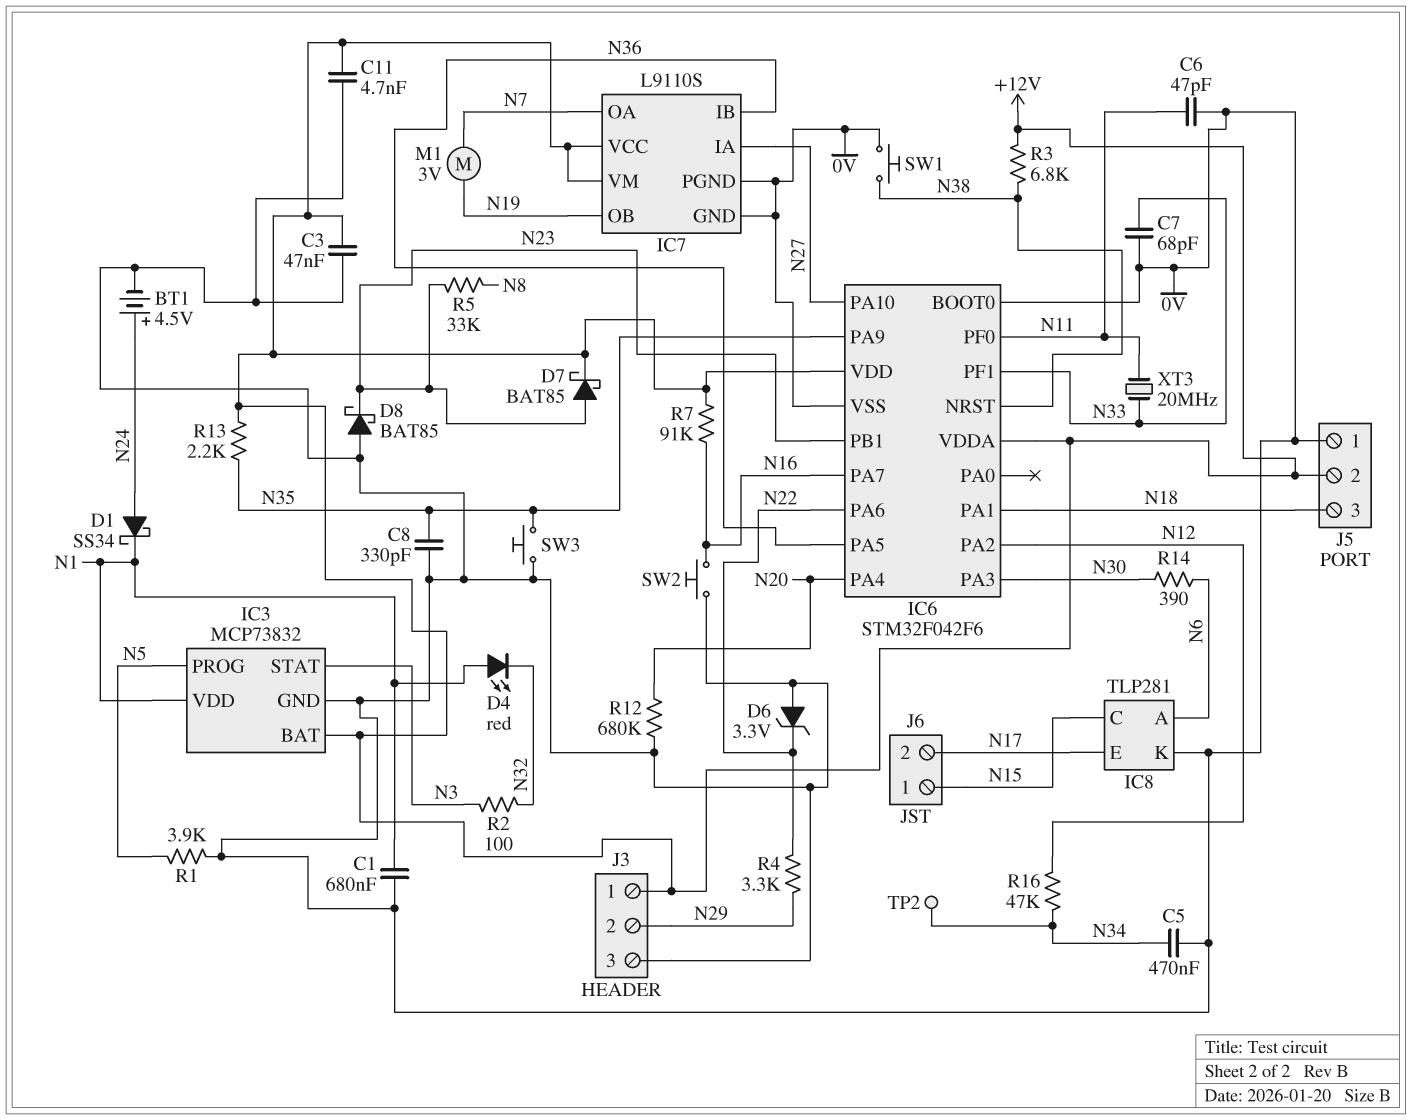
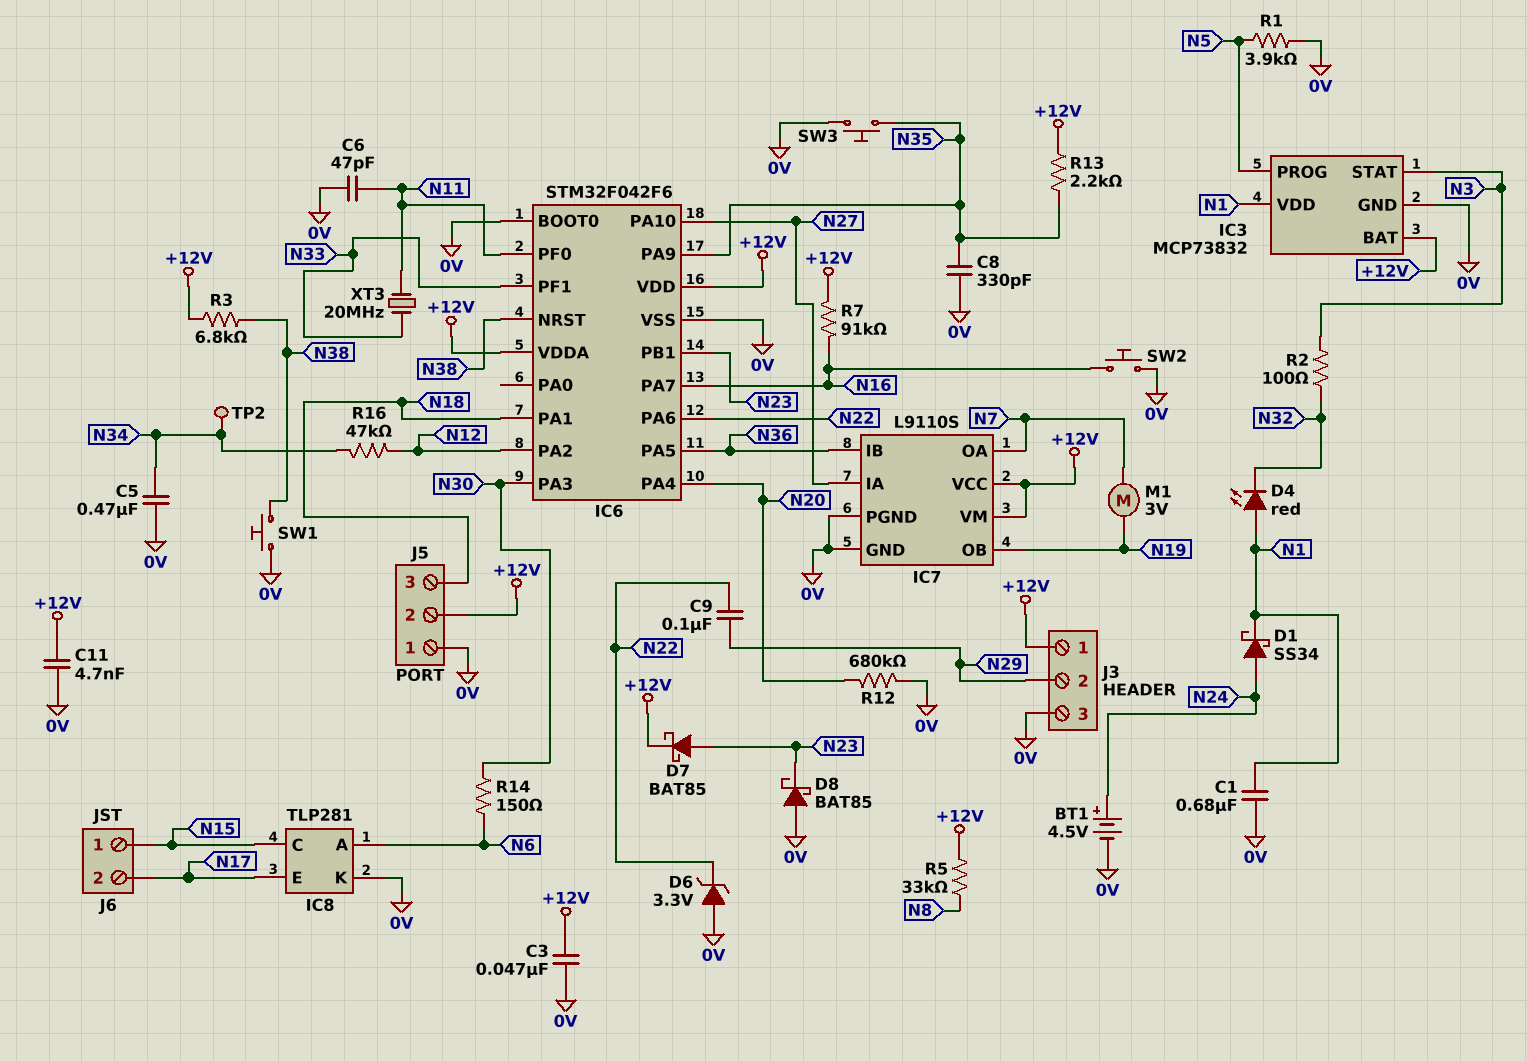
C7: 68pF (0V, N33) -> none
C9: none -> 100nF (N22, N29)
R4: 3.3k (N22, N29) -> none
R5: 33k (N8, N23) -> 33k (+12V, N8)
R14: 390 (N6, N30) -> 150 (N6, N30)

